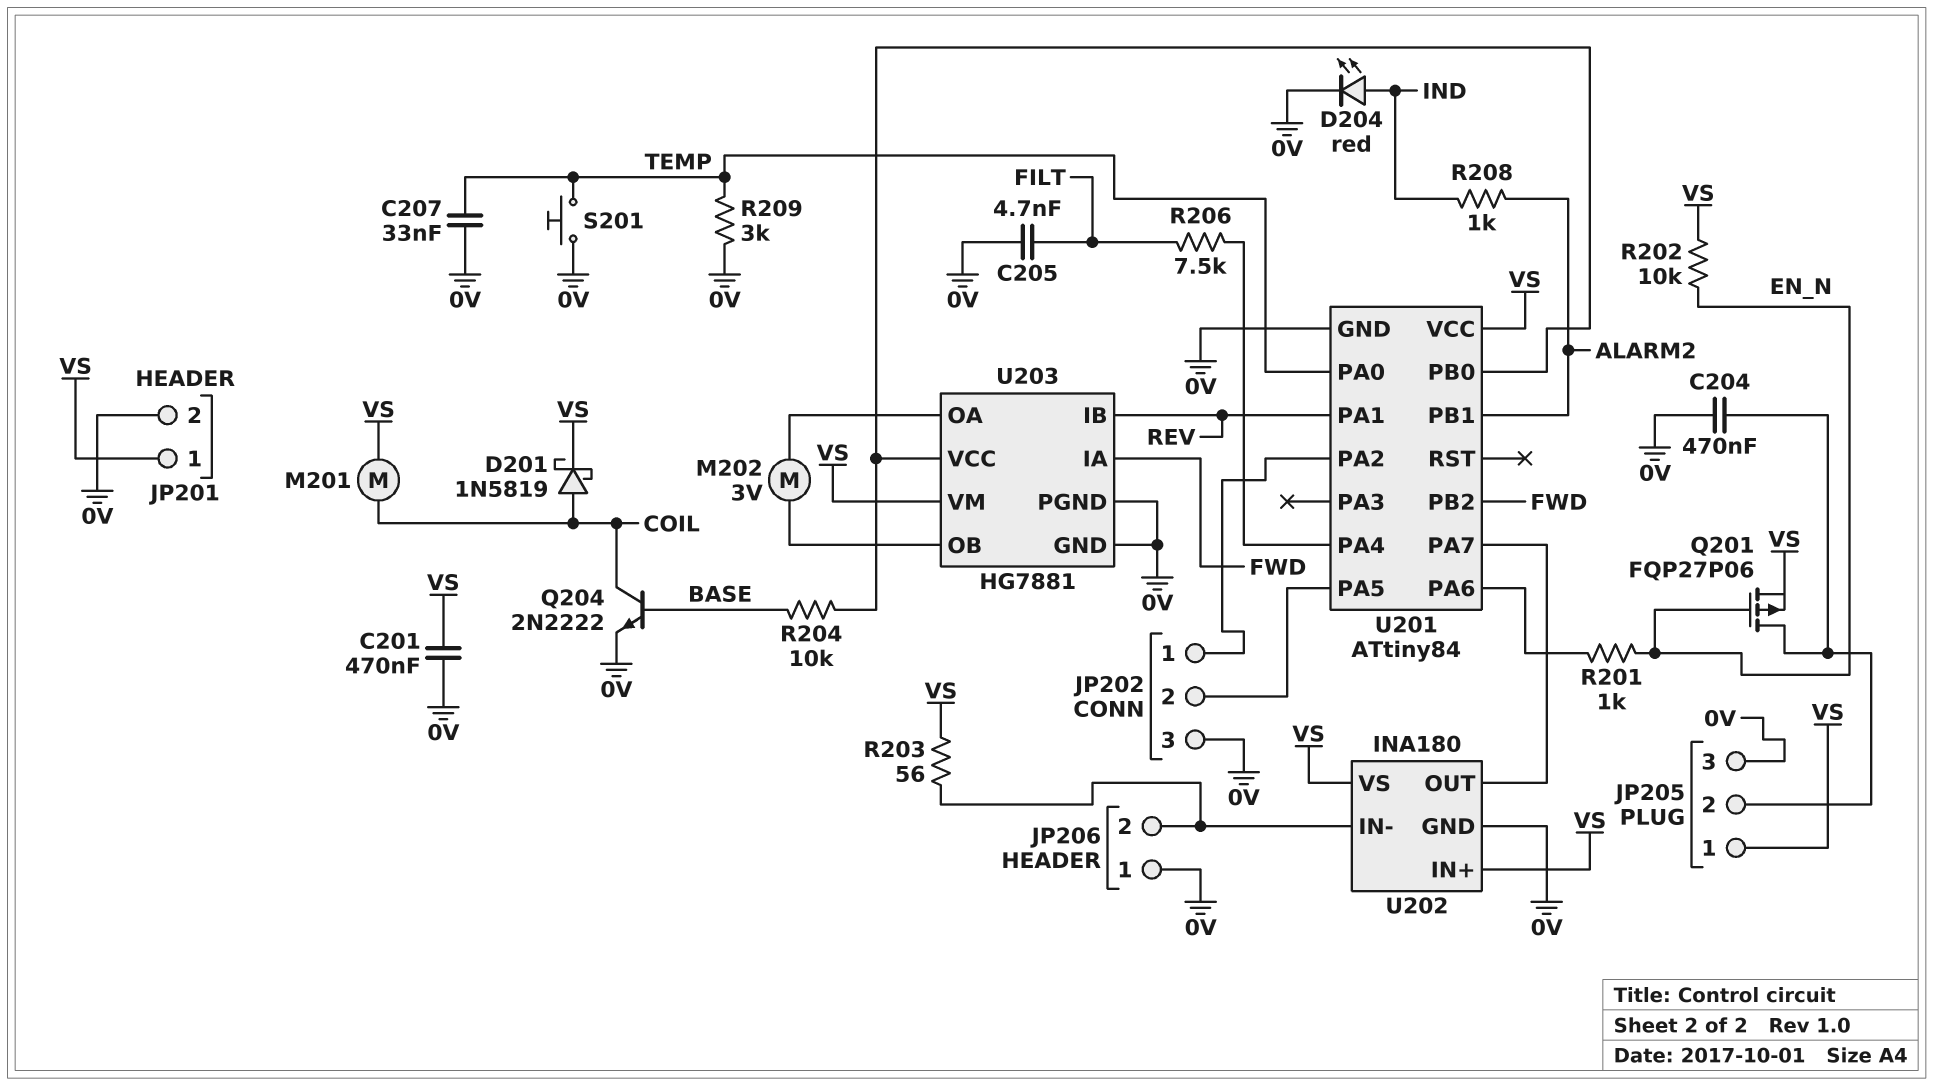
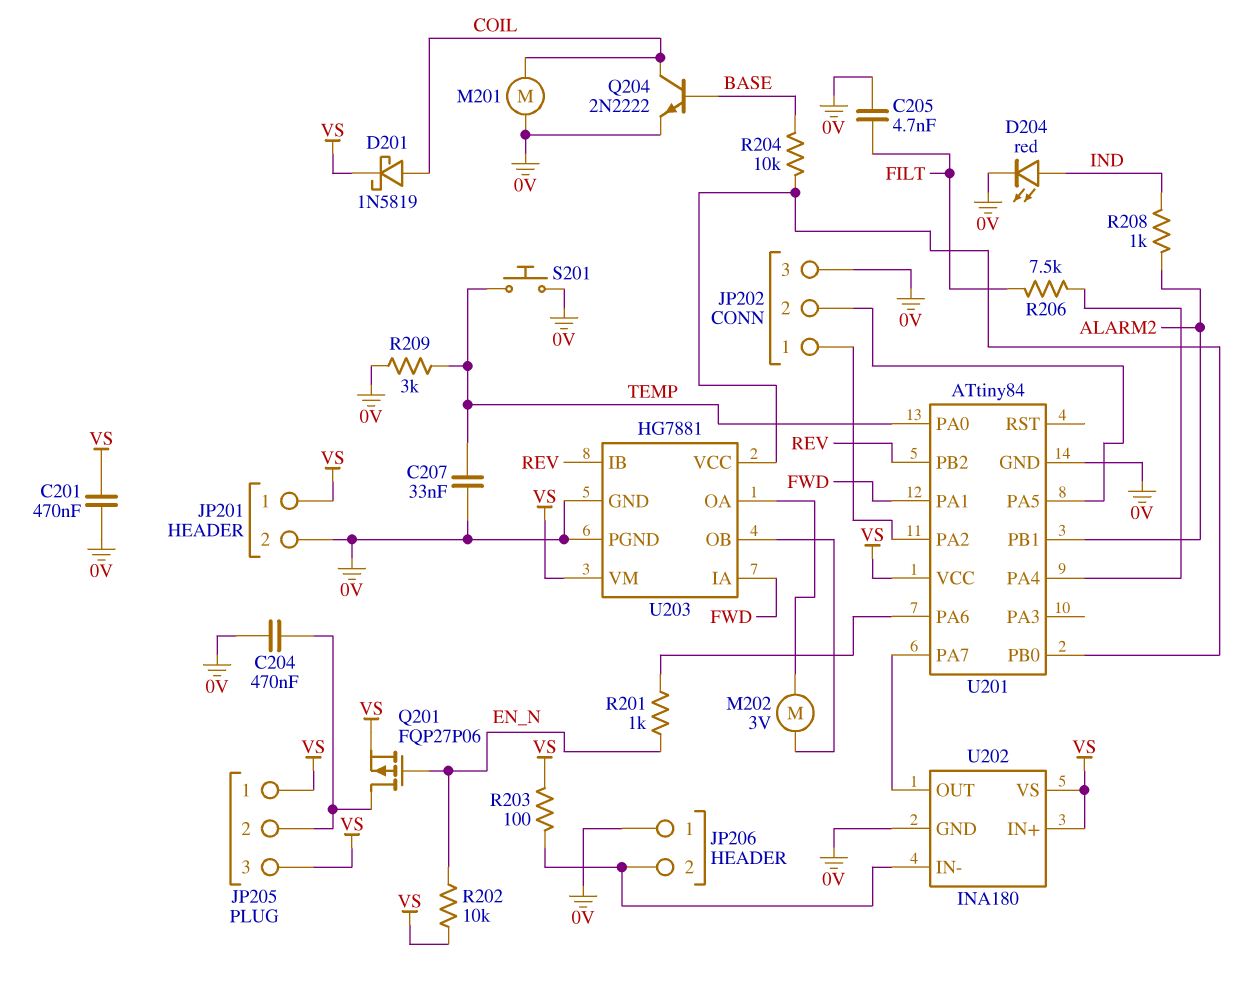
JP205 pin 3: 0V -> VS
M201: motor (COIL, VS) -> motor (0V, COIL)
R203: 56 (JP206/2, VS) -> 100 (JP206/2, VS)
U201 pin PA1: REV -> FWD
U201 pin PB2: FWD -> REV

